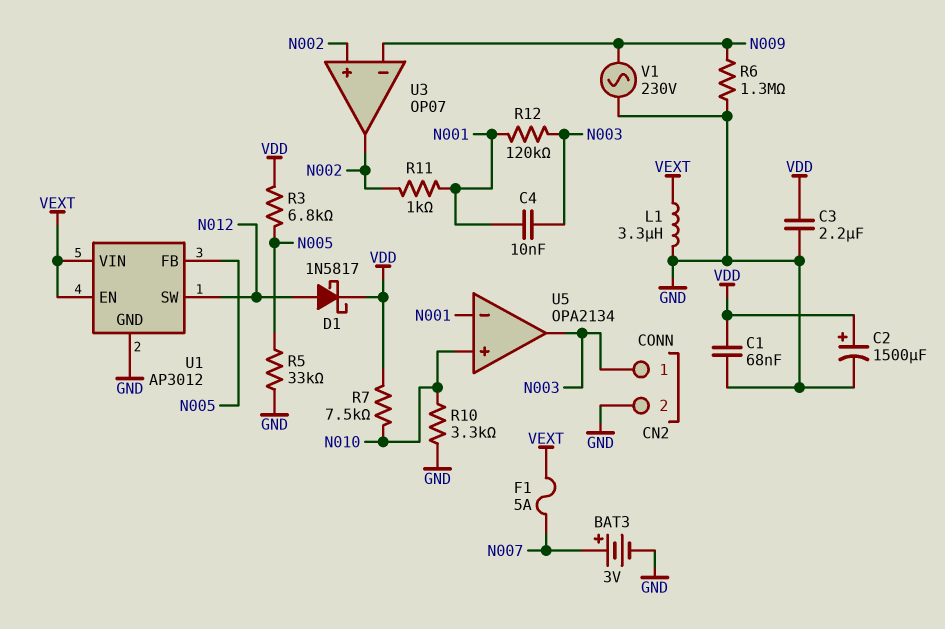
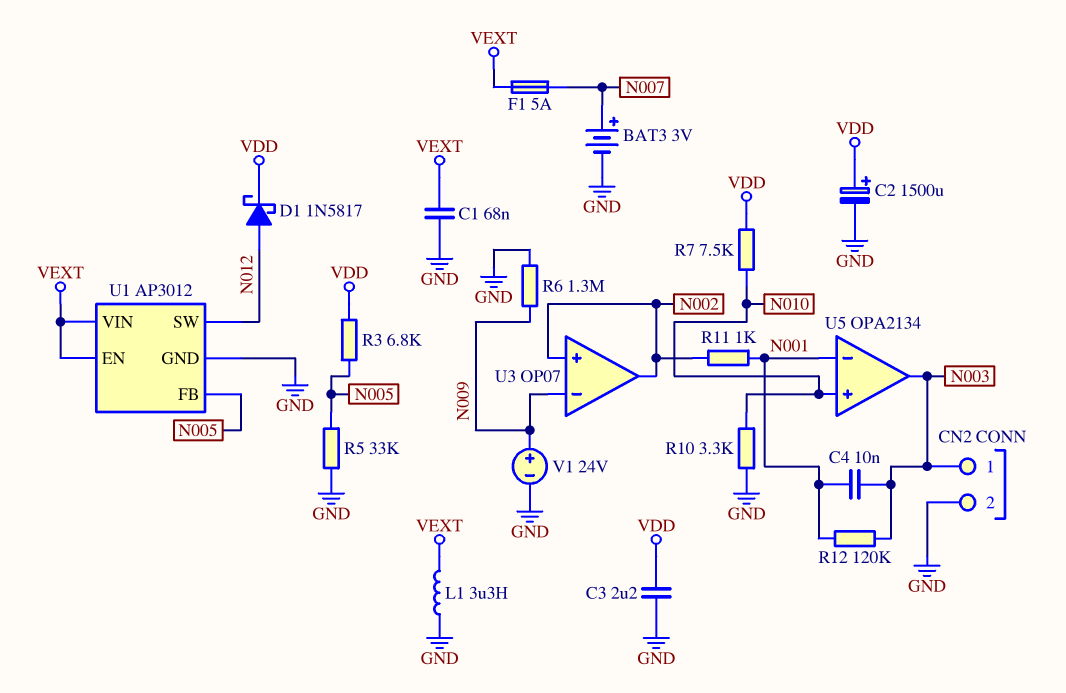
C1: 68nF (GND, VDD) -> 68nF (GND, VEXT)
V1: AC 230V (GND, N009) -> 24V (plus N009, minus GND)

